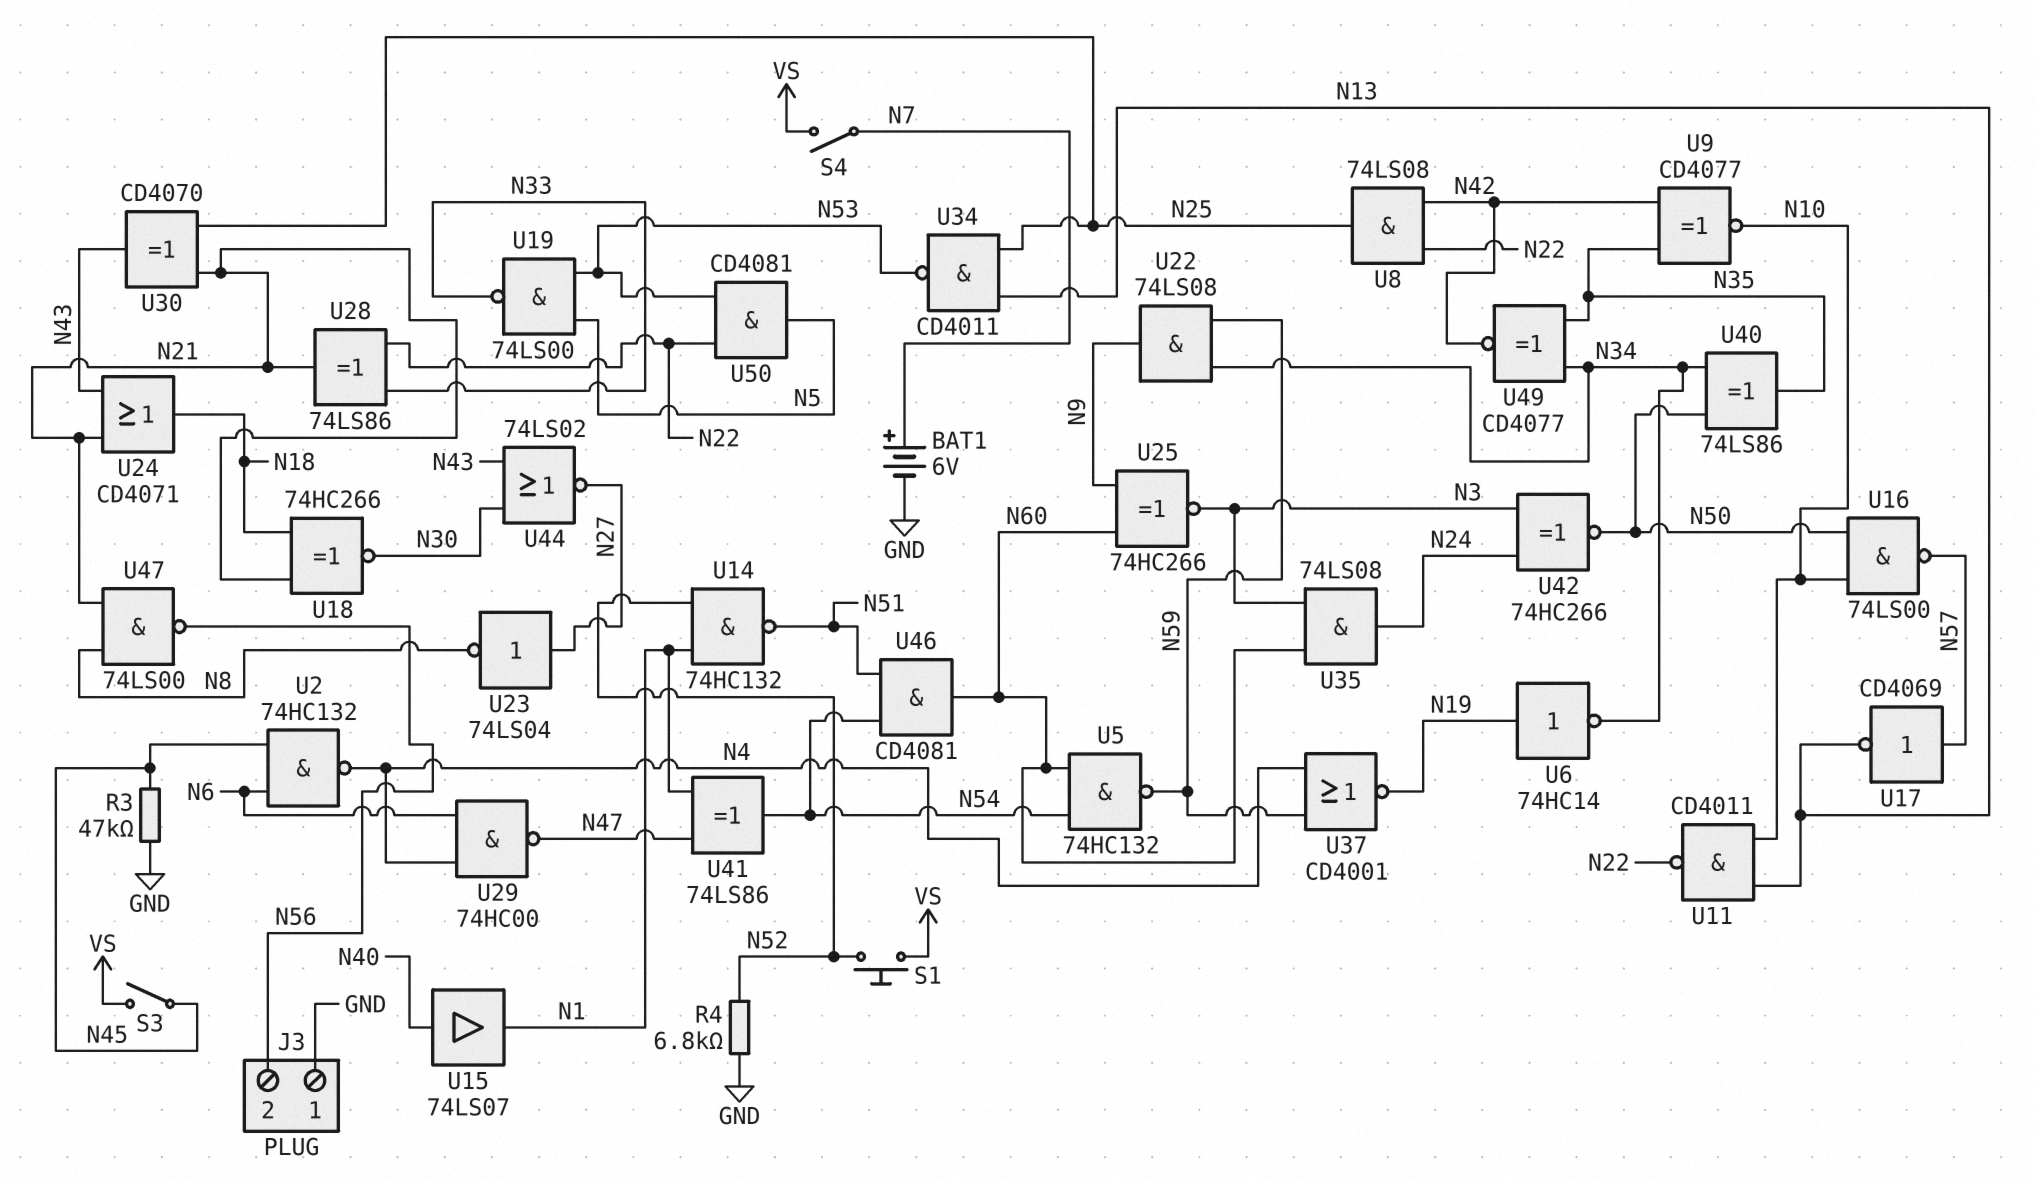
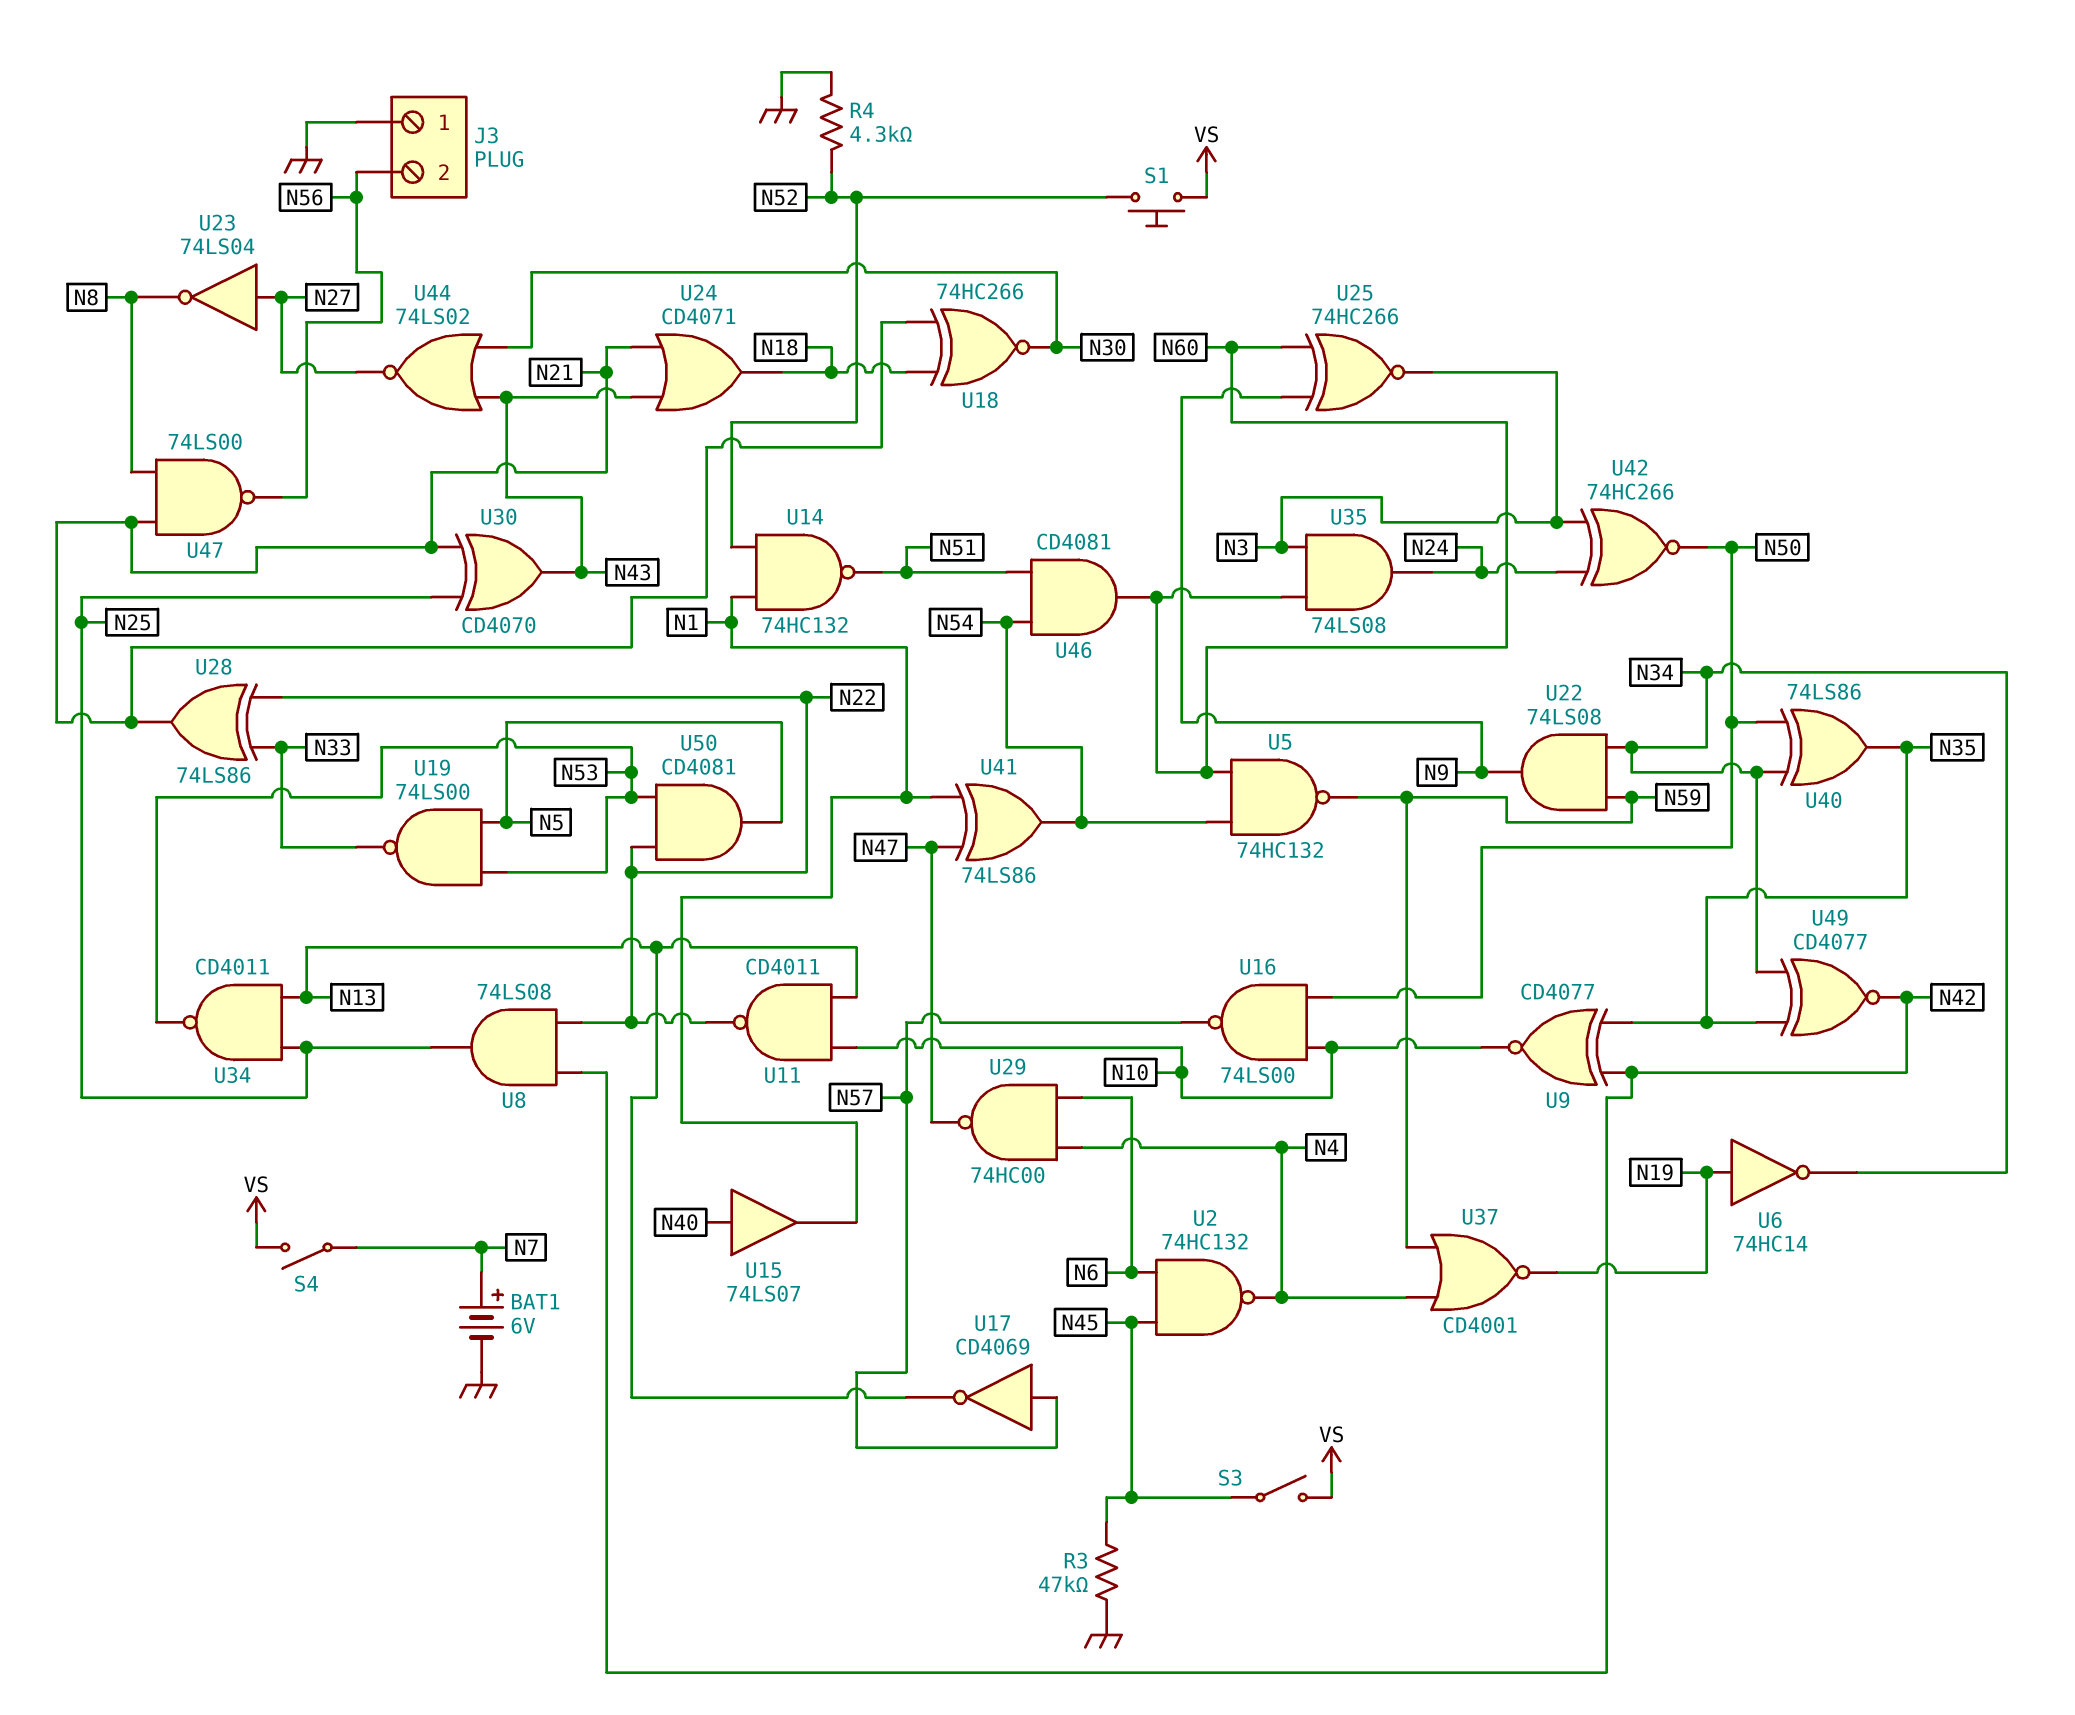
R4: 6.8k (GND, N52) -> 4.3k (GND, N52)

